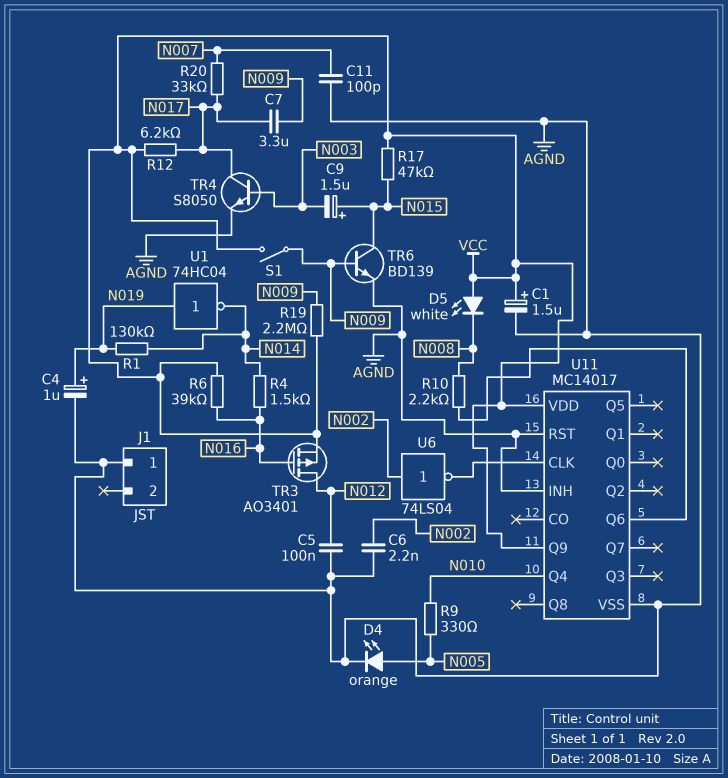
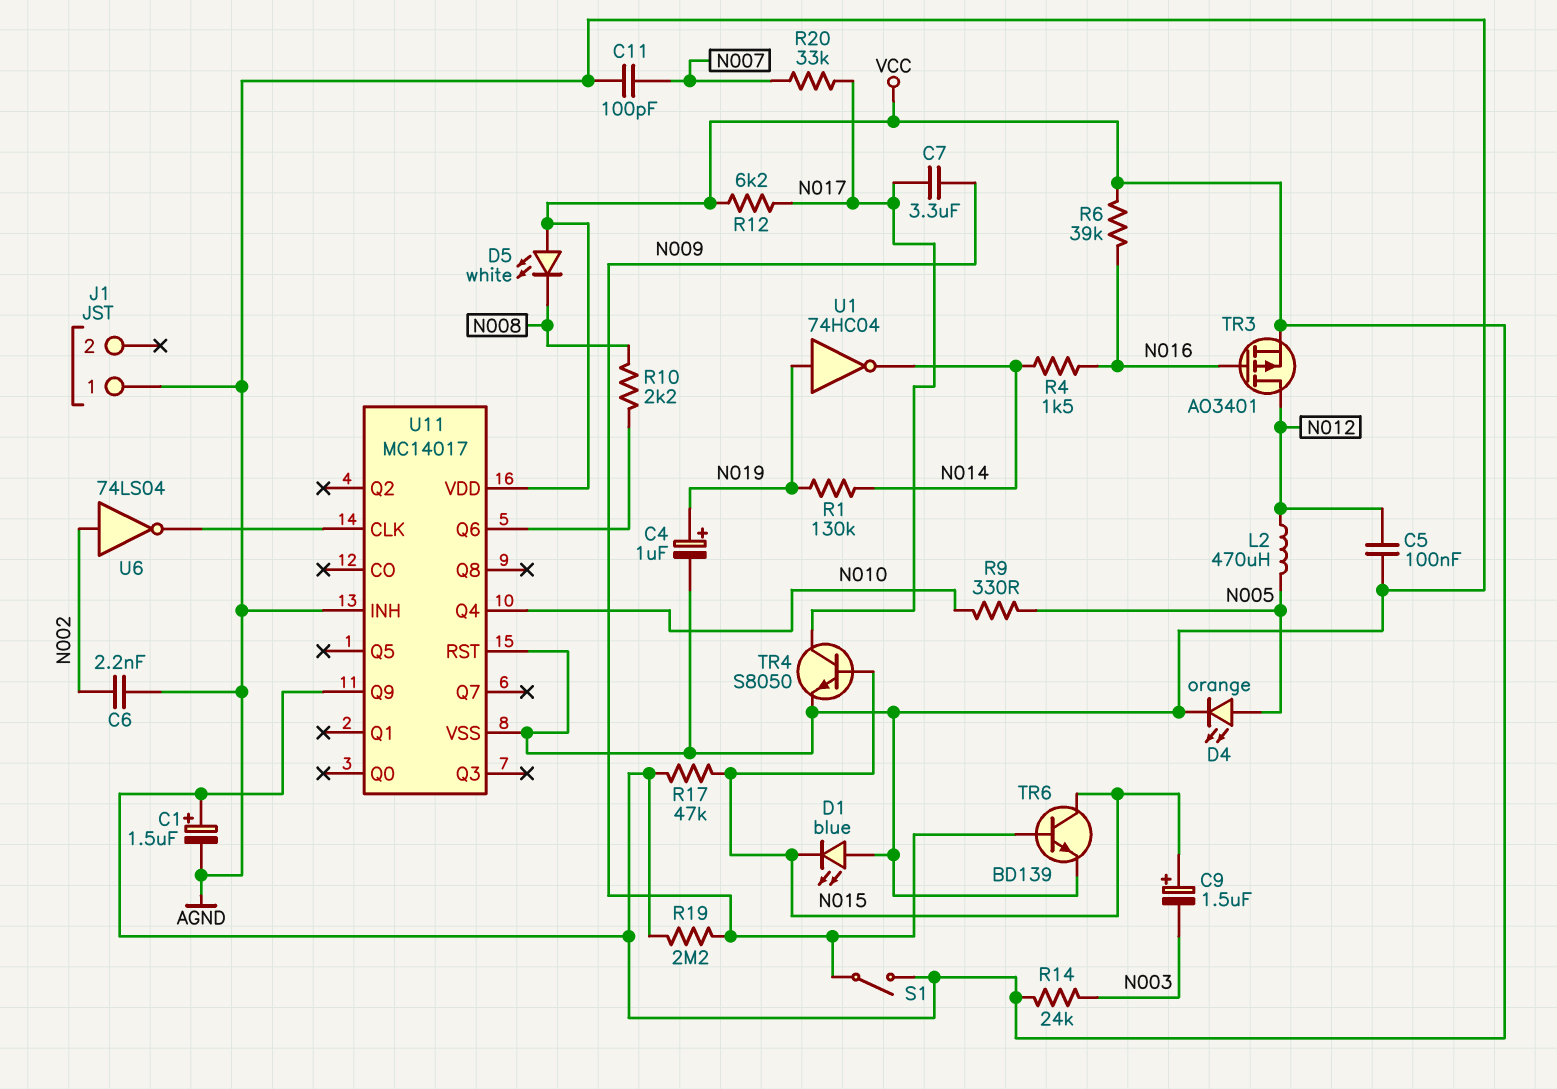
D1: none -> LED blue (A AGND, K N015)
L2: none -> 470uH (N005, N012)
R14: none -> 24k (N003, VCC)
TR4: NPN S8050 (B N003, C N017, E AGND) -> NPN S8050 (B N015, C N017, E AGND)

